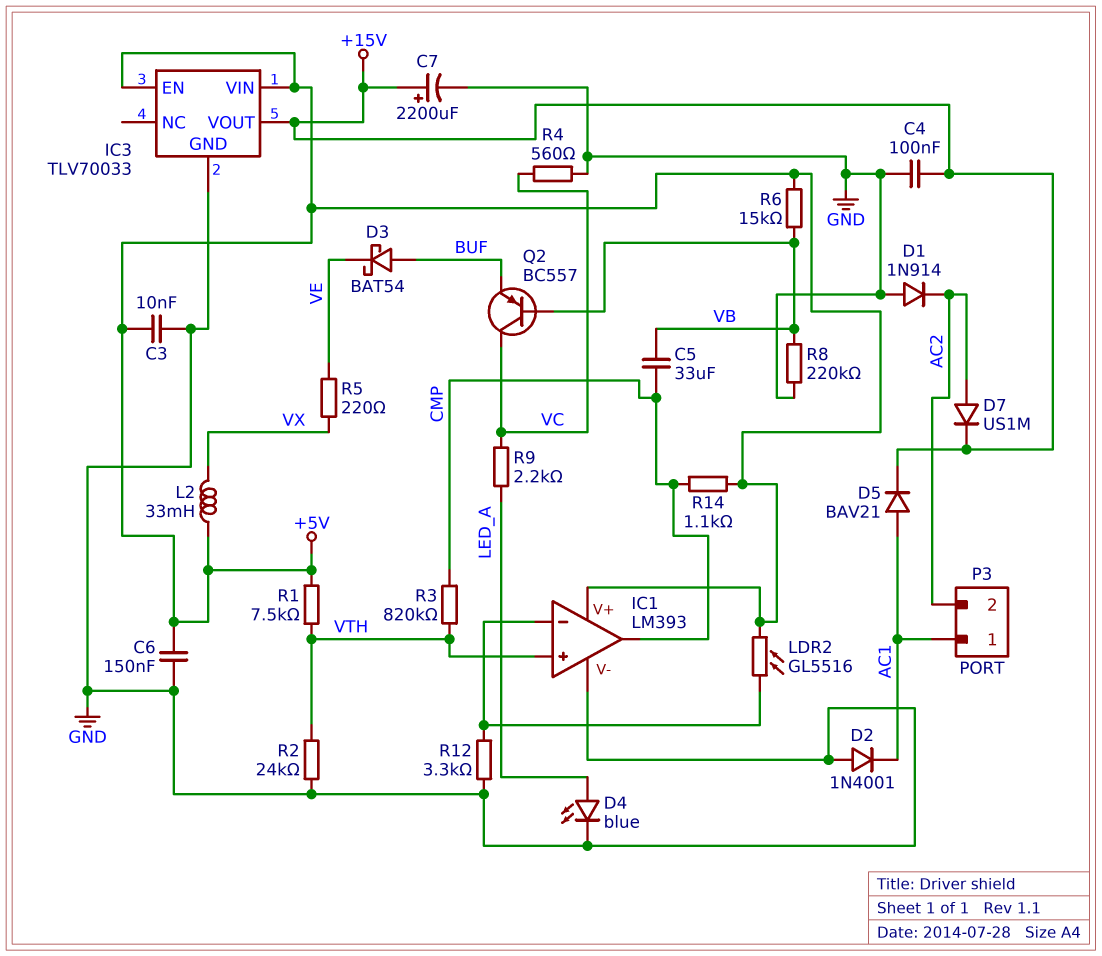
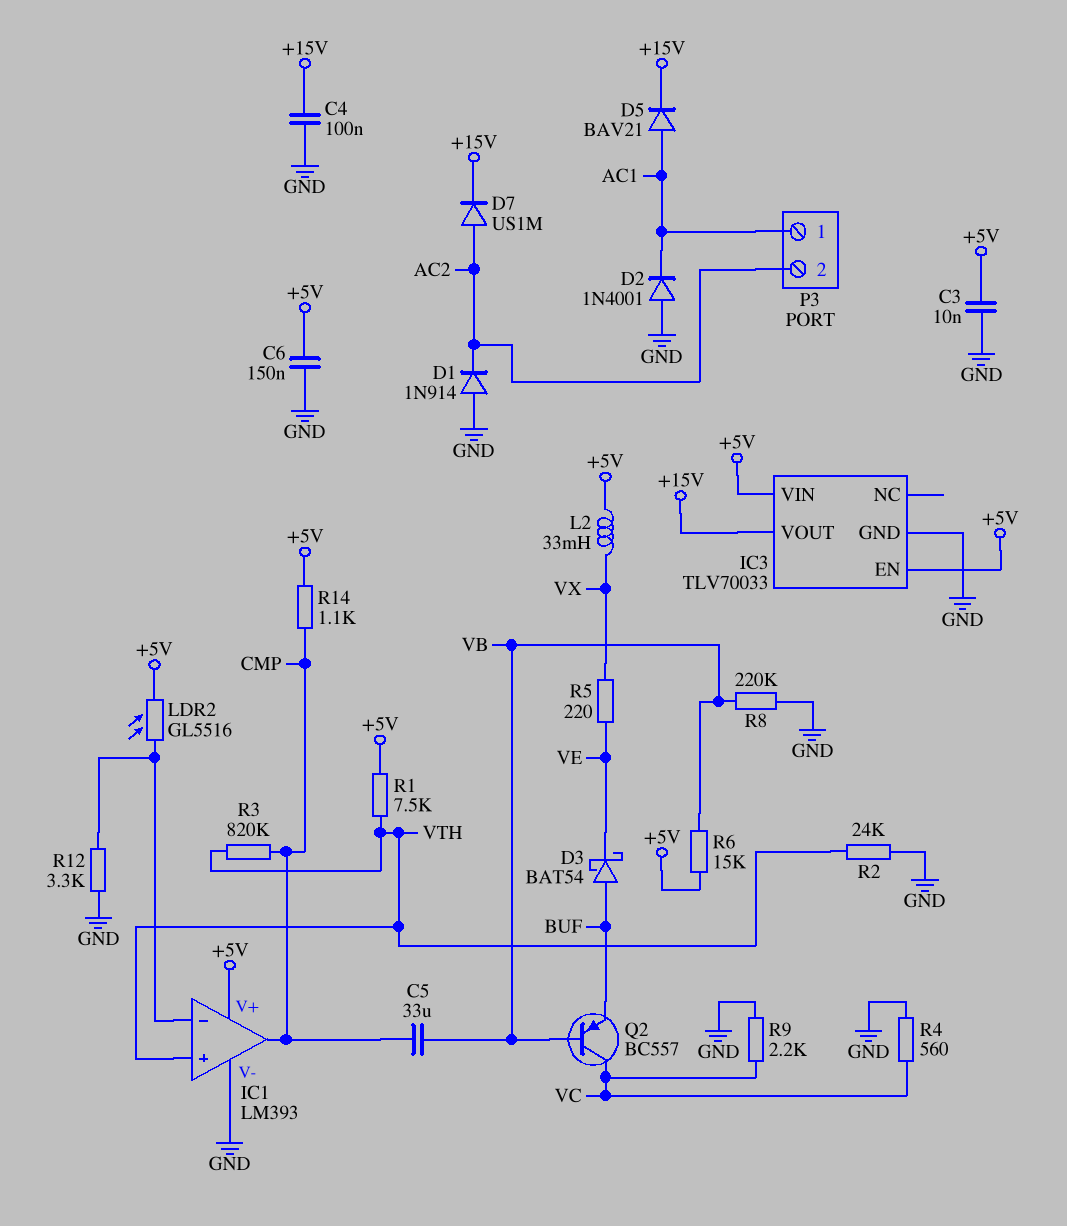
C7: 2200uF (plus +15V, minus GND) -> none
D4: LED blue (A LED_A, K GND) -> none
R9: 2.2k (LED_A, VC) -> 2.2k (GND, VC)

